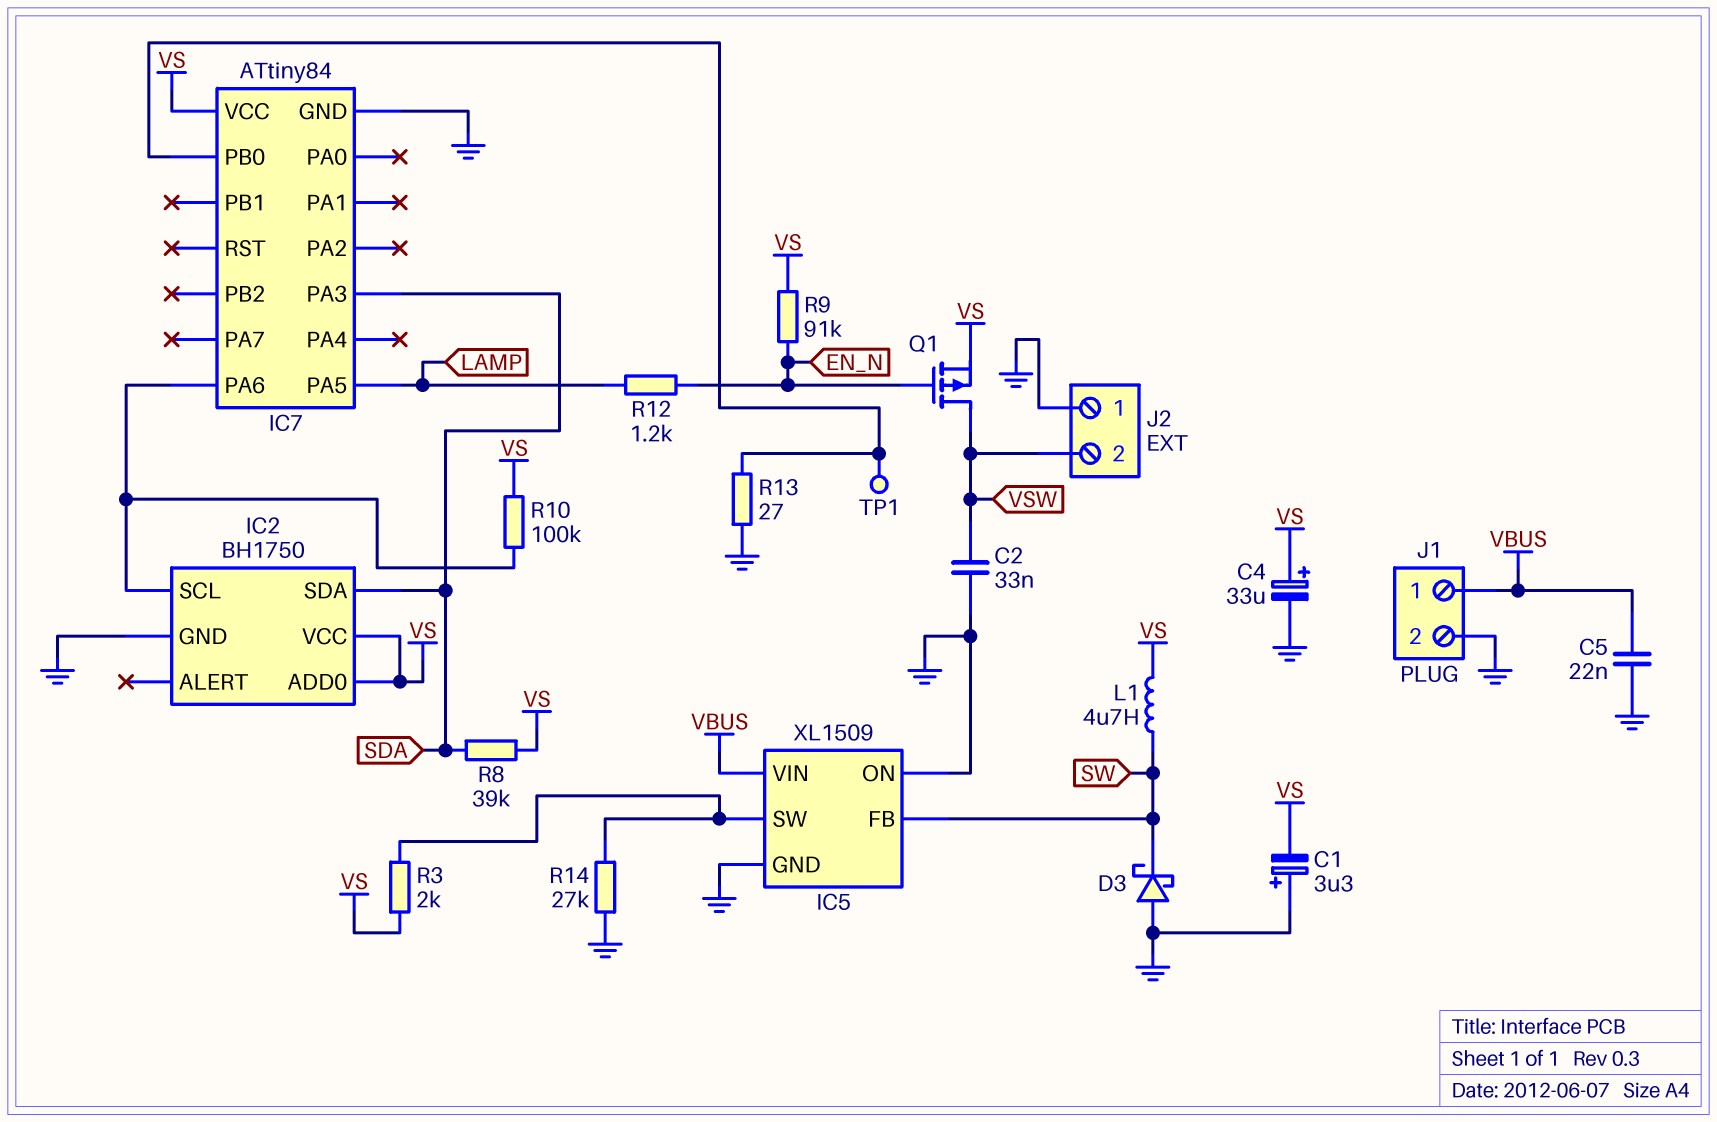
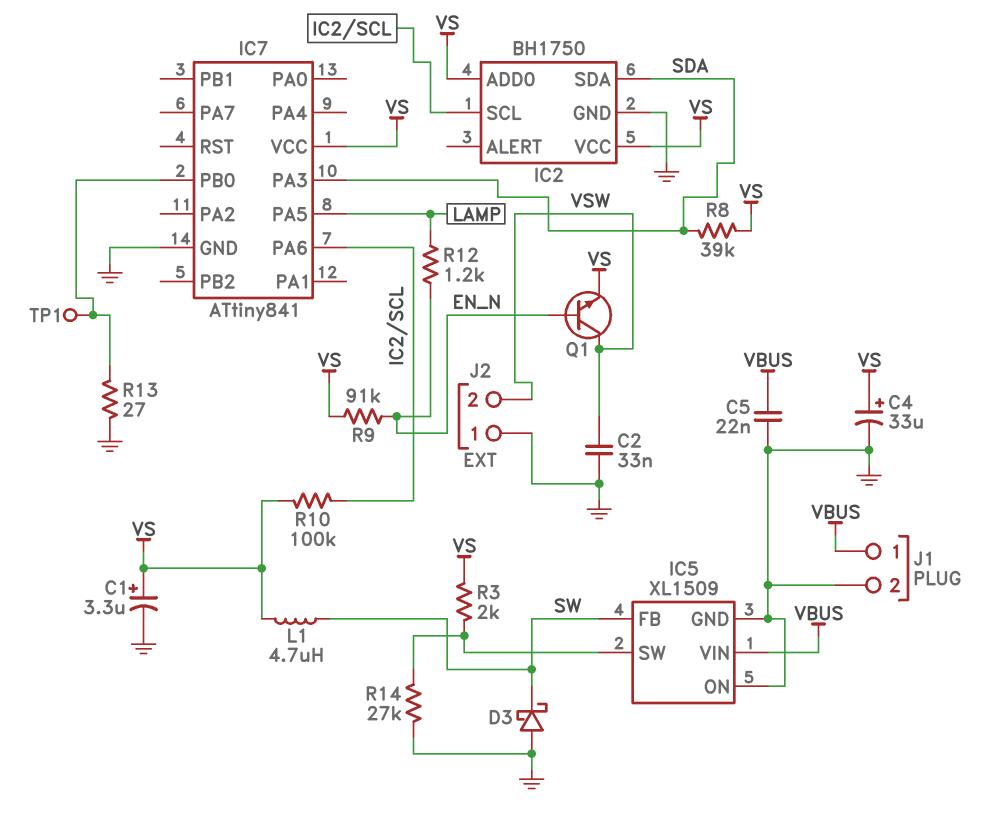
C1: 3.3uF (plus GND, minus VS) -> 3.3uF (plus VS, minus GND)
IC7: ATtiny84 -> ATtiny841
Q1: PMOS (G EN_N, D VSW, S VS) -> NPN (B EN_N, C VSW, E VS)

